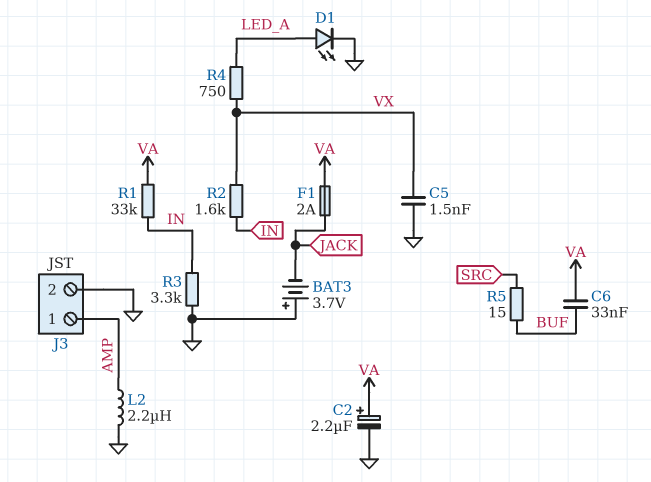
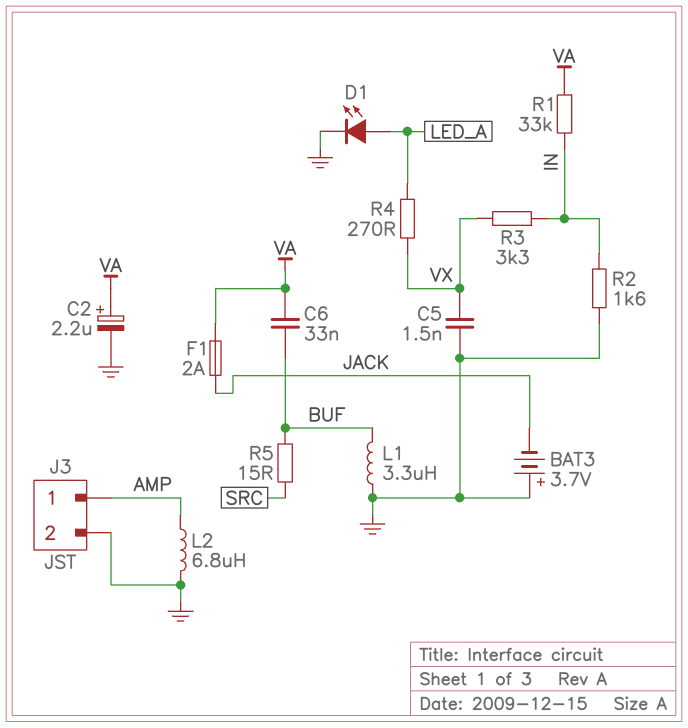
L1: none -> 3.3uH (BUF, GND)
L2: 2.2uH (AMP, GND) -> 6.8uH (AMP, GND)
R2: 1.6k (IN, VX) -> 1.6k (GND, IN)
R3: 3.3k (GND, IN) -> 3.3k (IN, VX)
R4: 750 (LED_A, VX) -> 270 (LED_A, VX)

